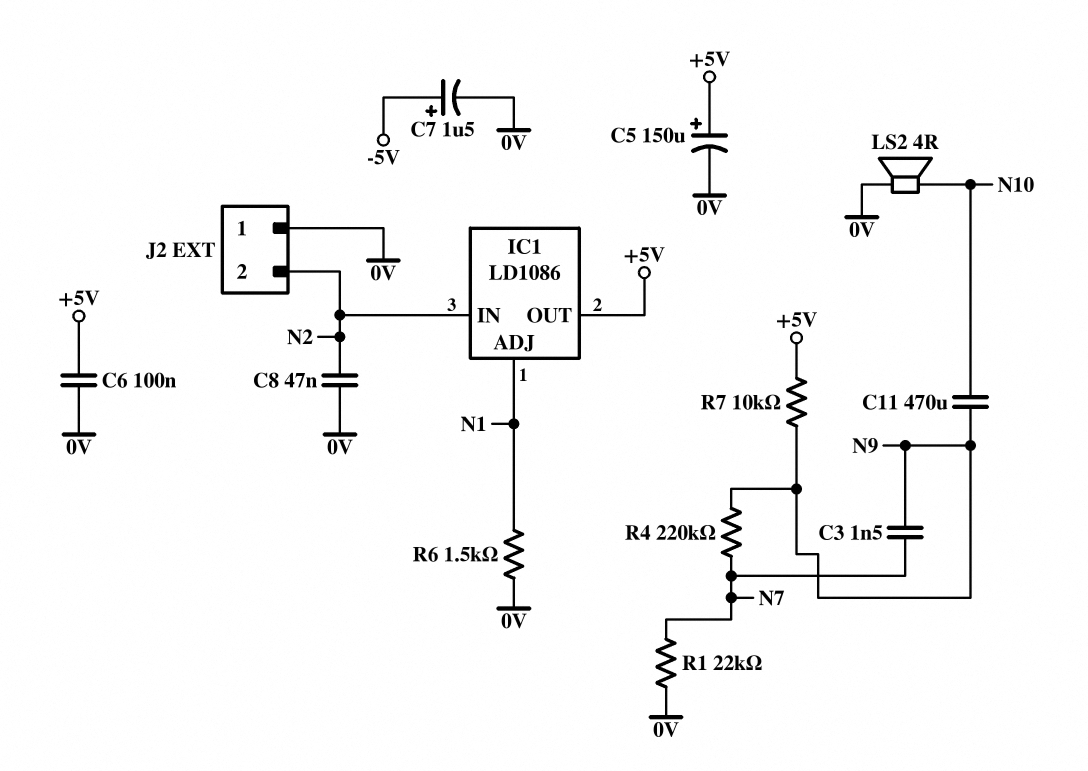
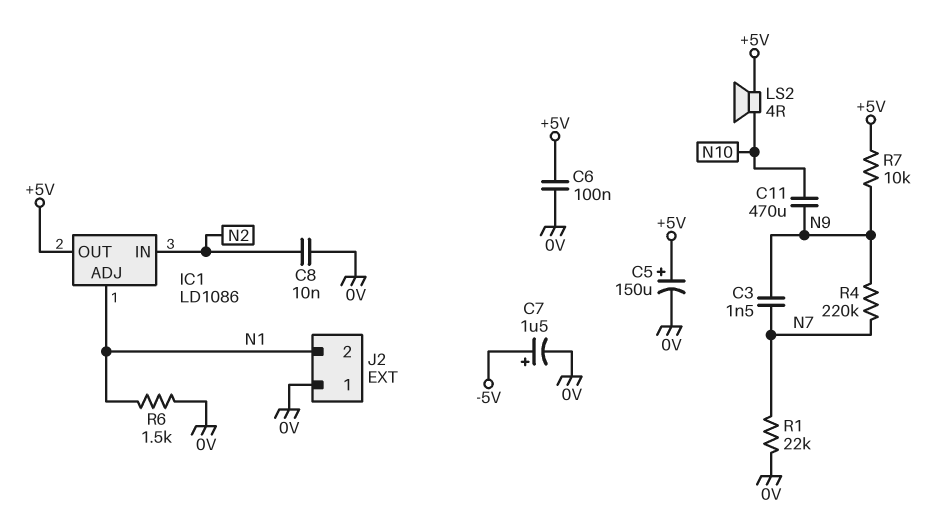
C8: 47nF (0V, N2) -> 10nF (0V, N2)
J2 pin 2: N2 -> N1
LS2: speaker 4R (0V, N10) -> speaker 4R (+5V, N10)

